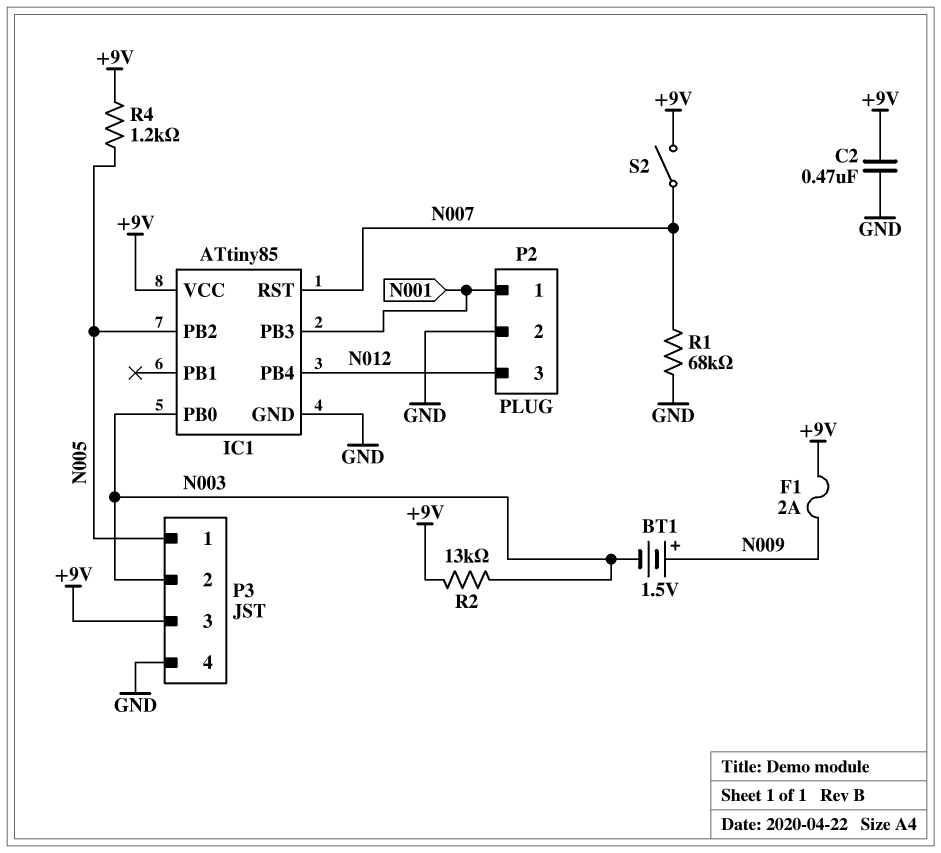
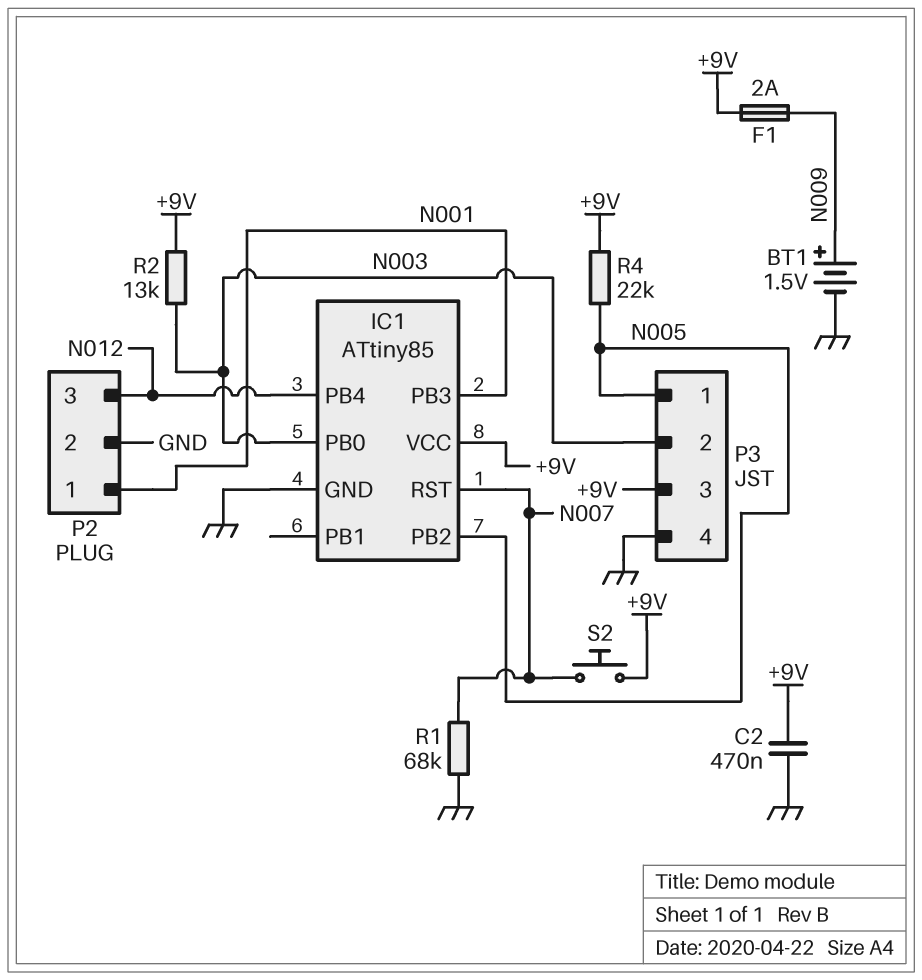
BT1: 1.5V (plus N009, minus N003) -> 1.5V (plus N009, minus GND)
R4: 1.2k (+9V, N005) -> 22k (+9V, N005)
S2: switch (+9V, N007) -> button (+9V, N007)

